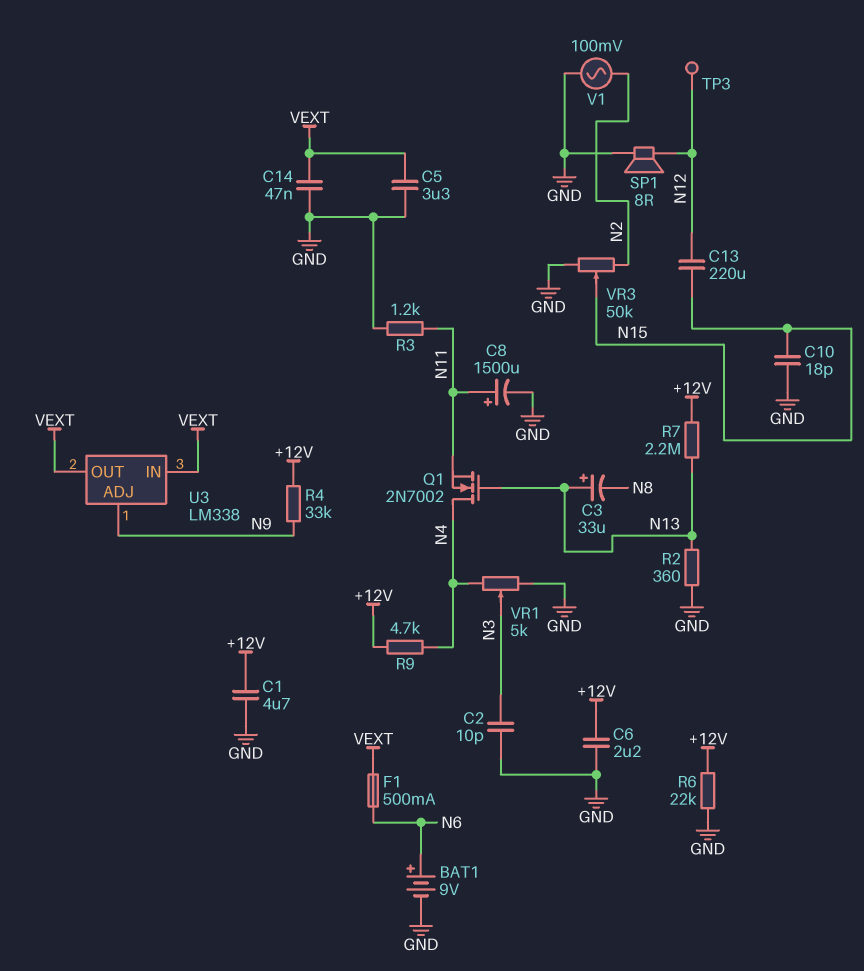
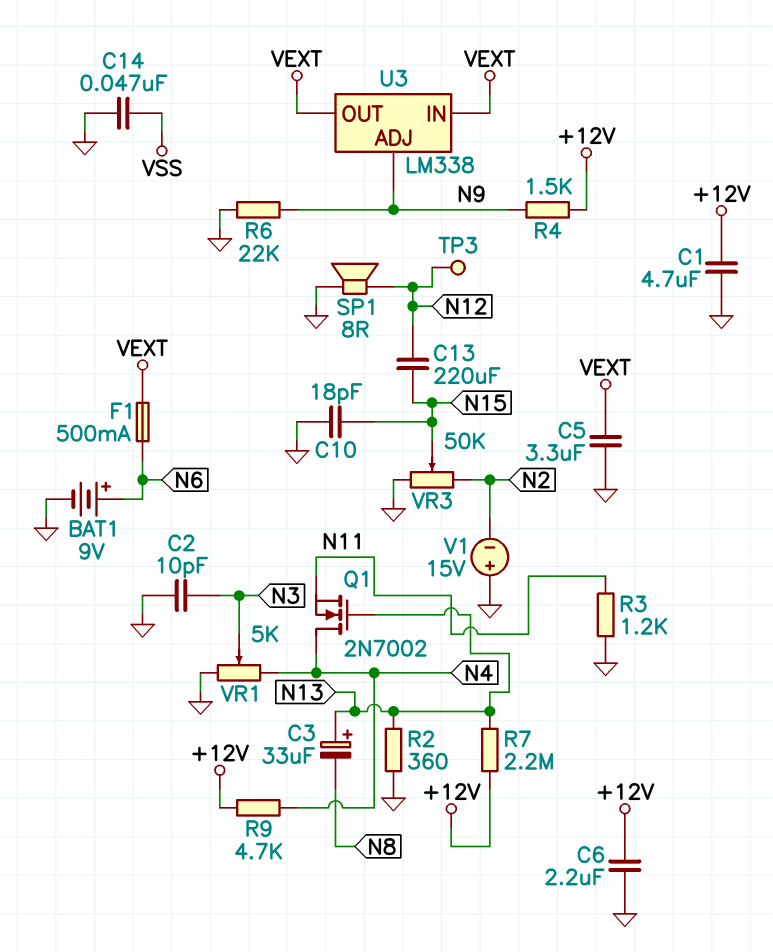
C8: 1500uF (plus N11, minus GND) -> none
C14: 47nF (GND, VEXT) -> 47nF (GND, VSS)
R4: 33k (+12V, N9) -> 1.5k (+12V, N9)
R6: 22k (+12V, GND) -> 22k (GND, N9)
V1: AC 100mV (GND, N2) -> 15V (plus GND, minus N2)

